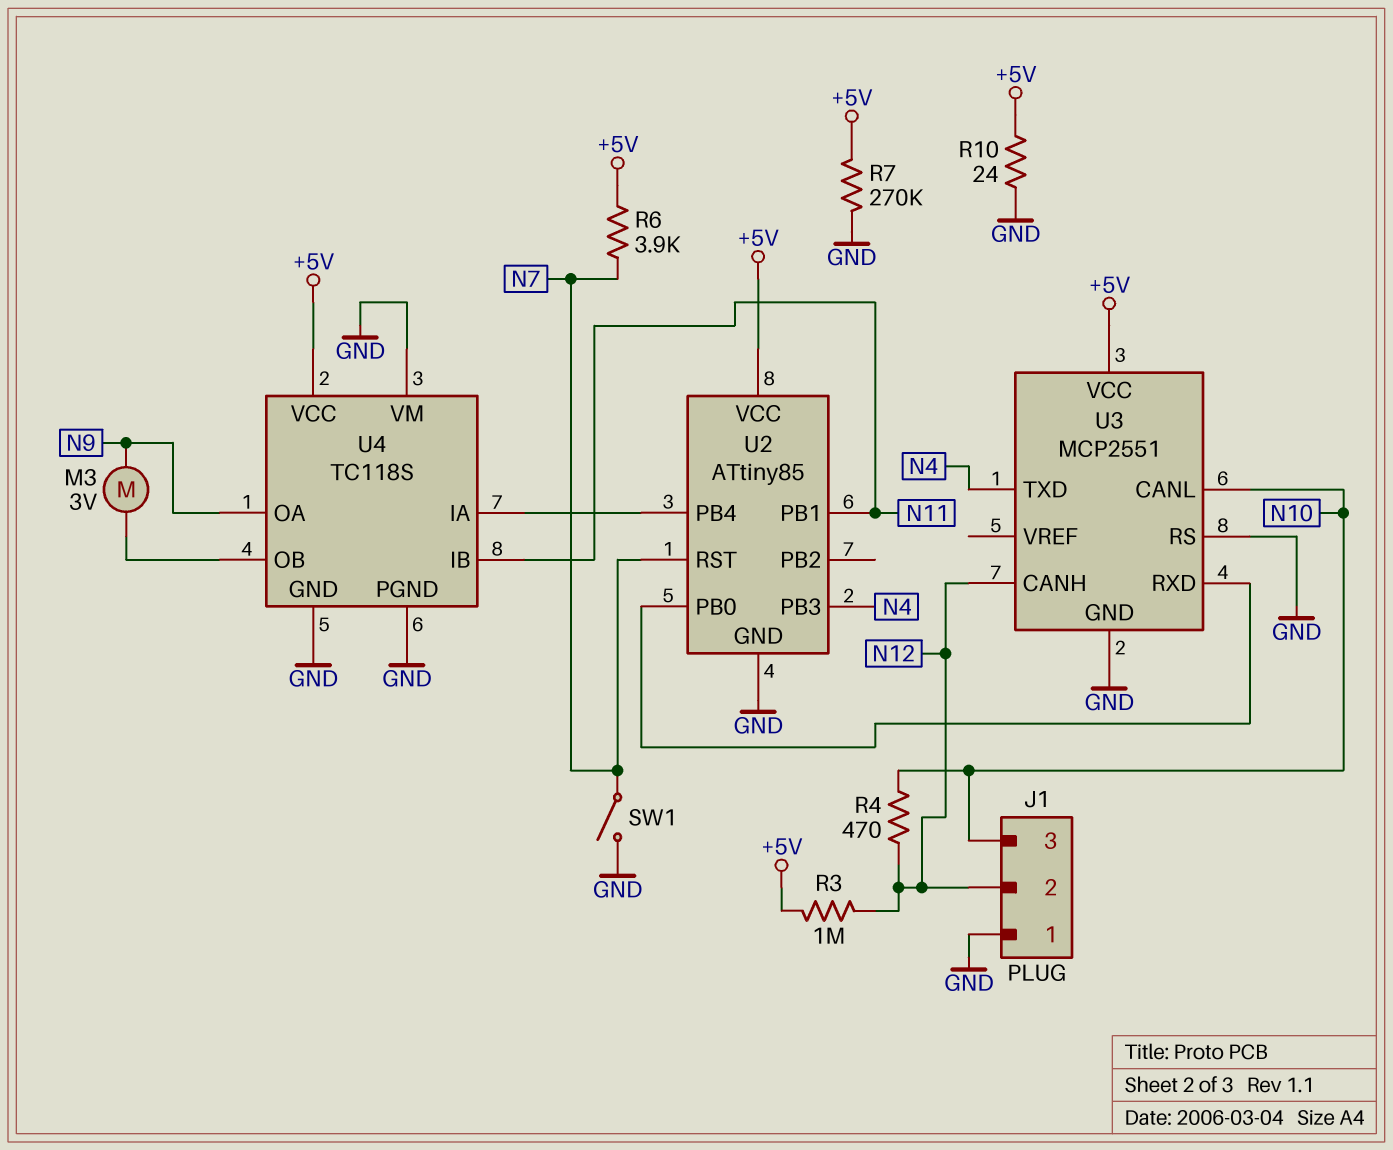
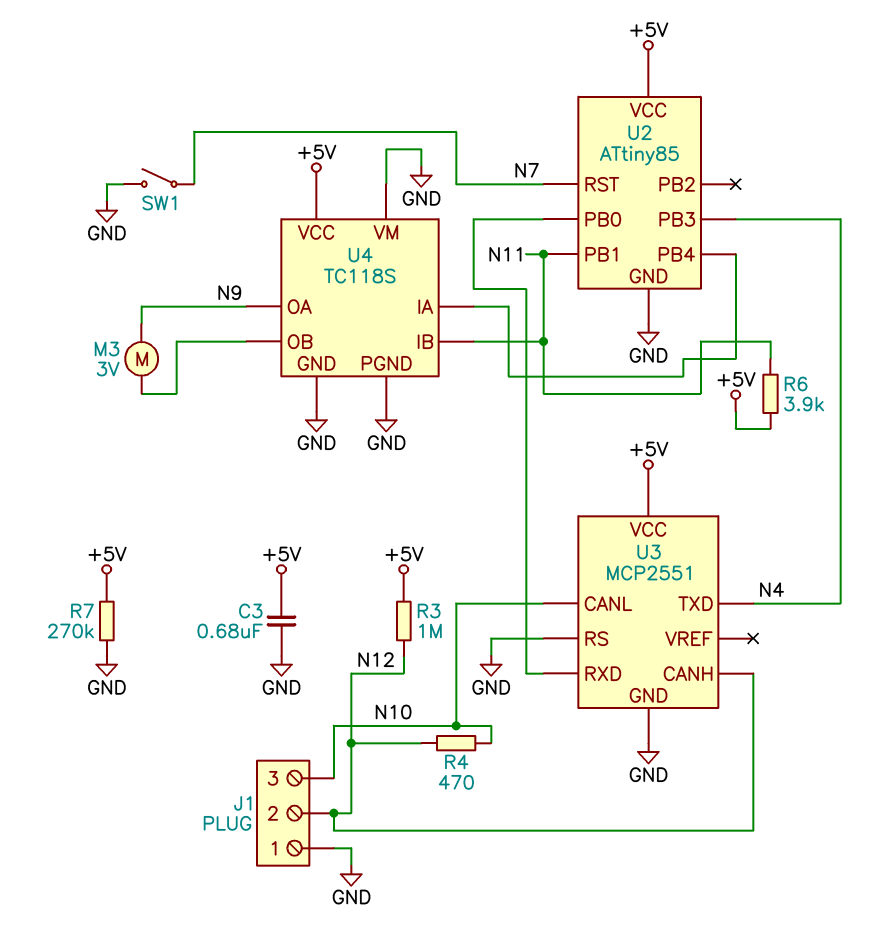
C3: none -> 680nF (+5V, GND)
R6: 3.9k (+5V, N7) -> 3.9k (+5V, N11)
R10: 24 (+5V, GND) -> none

